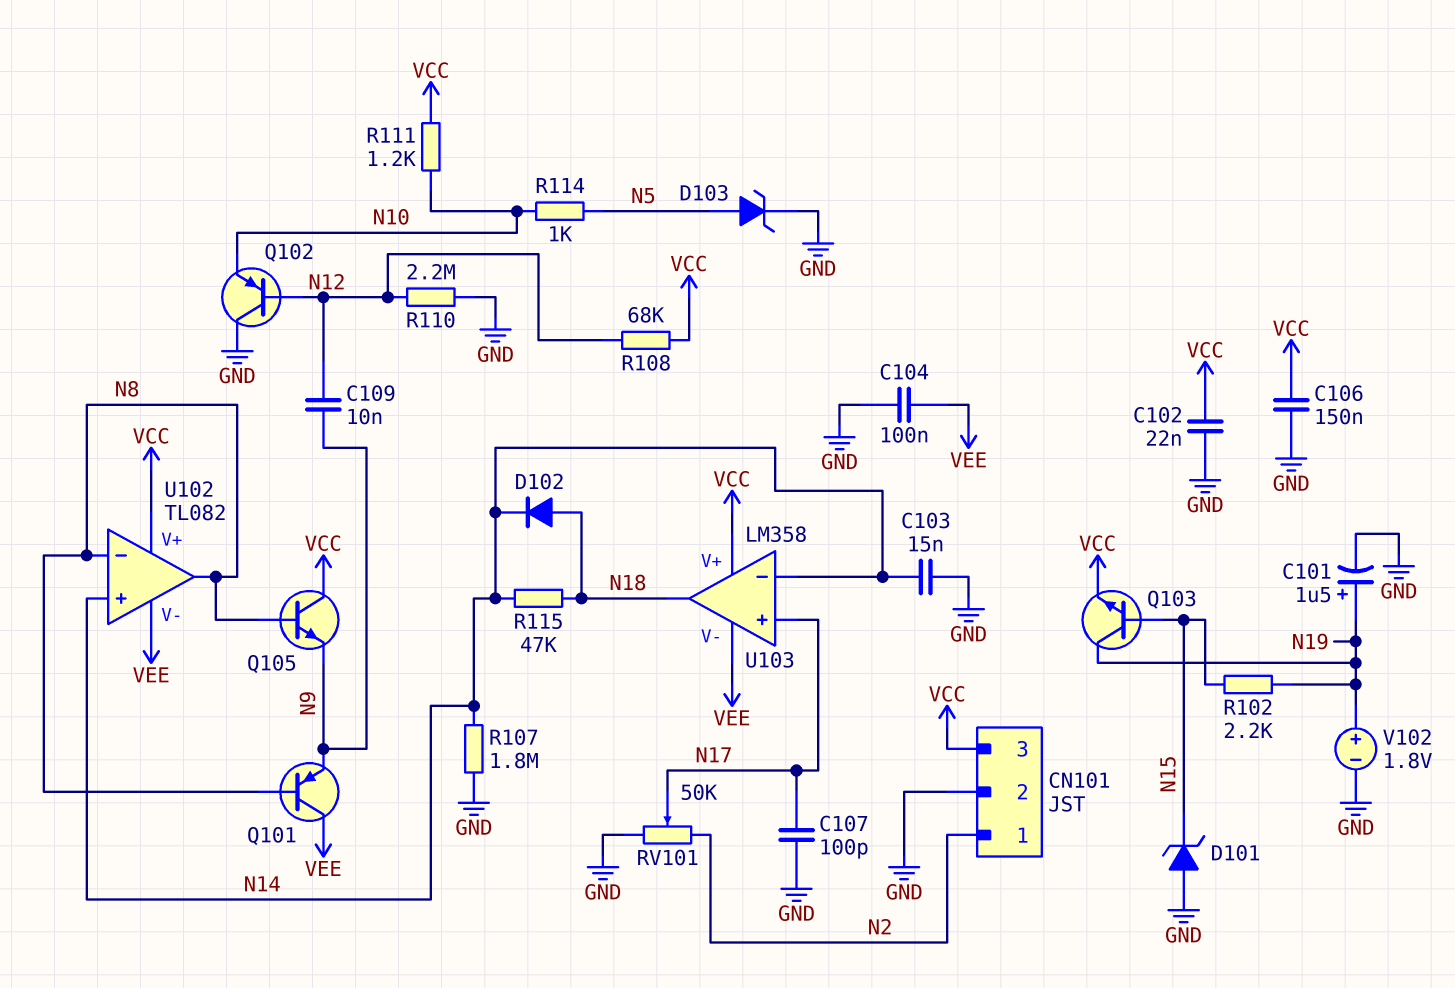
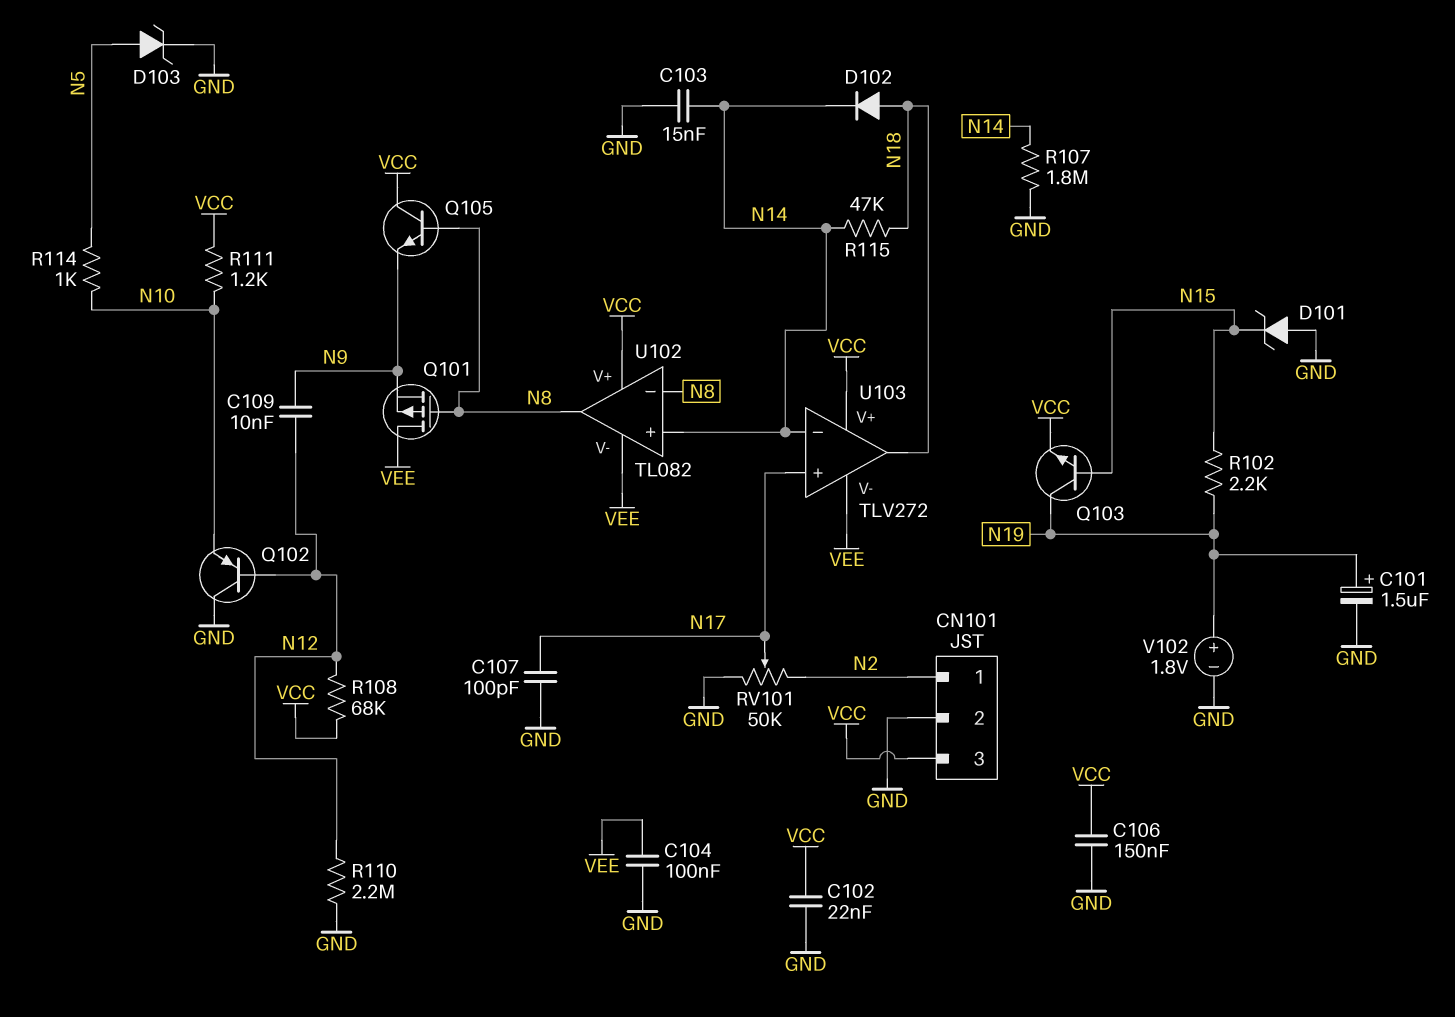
Q101: PNP (B N8, C VEE, E N9) -> PMOS (G N8, D VEE, S N9)
U103: LM358 -> TLV272

